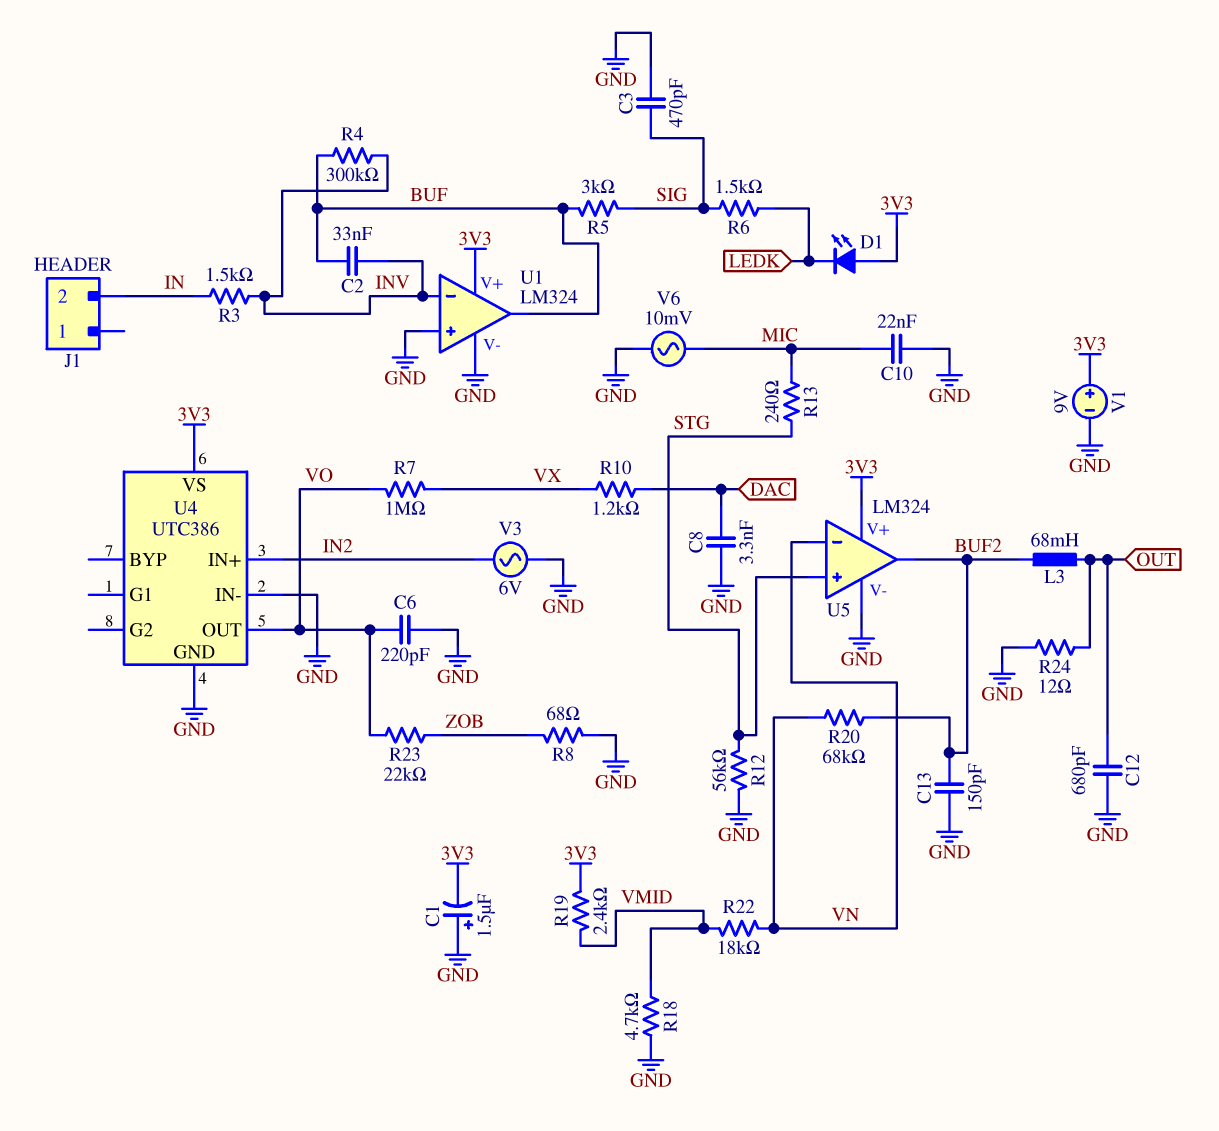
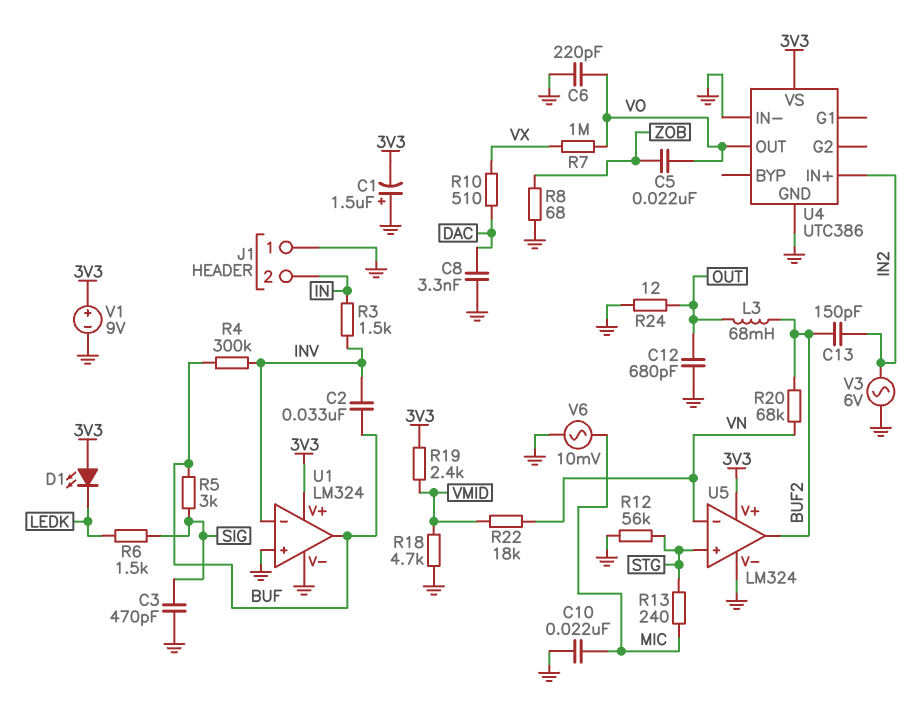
C5: none -> 22nF (VO, ZOB)
C13: 150pF (BUF2, GND) -> 150pF (BUF2, IN2)
J1 pin 1: none -> GND
R10: 1.2k (DAC, VX) -> 510 (DAC, VX)
R23: 22k (VO, ZOB) -> none

